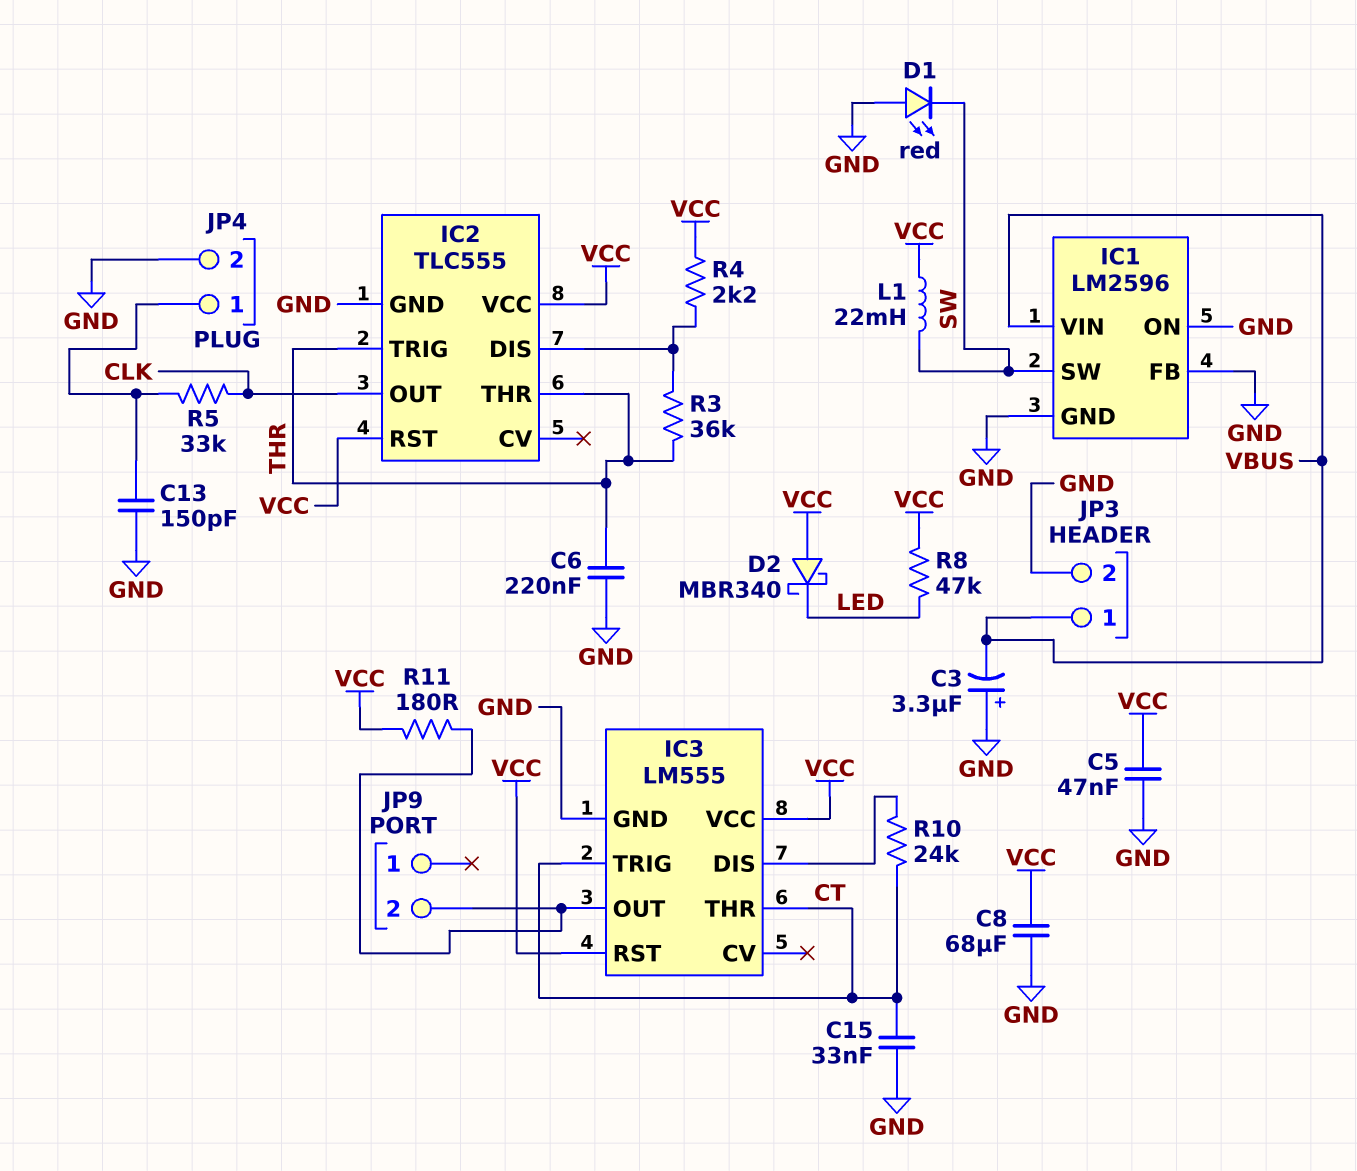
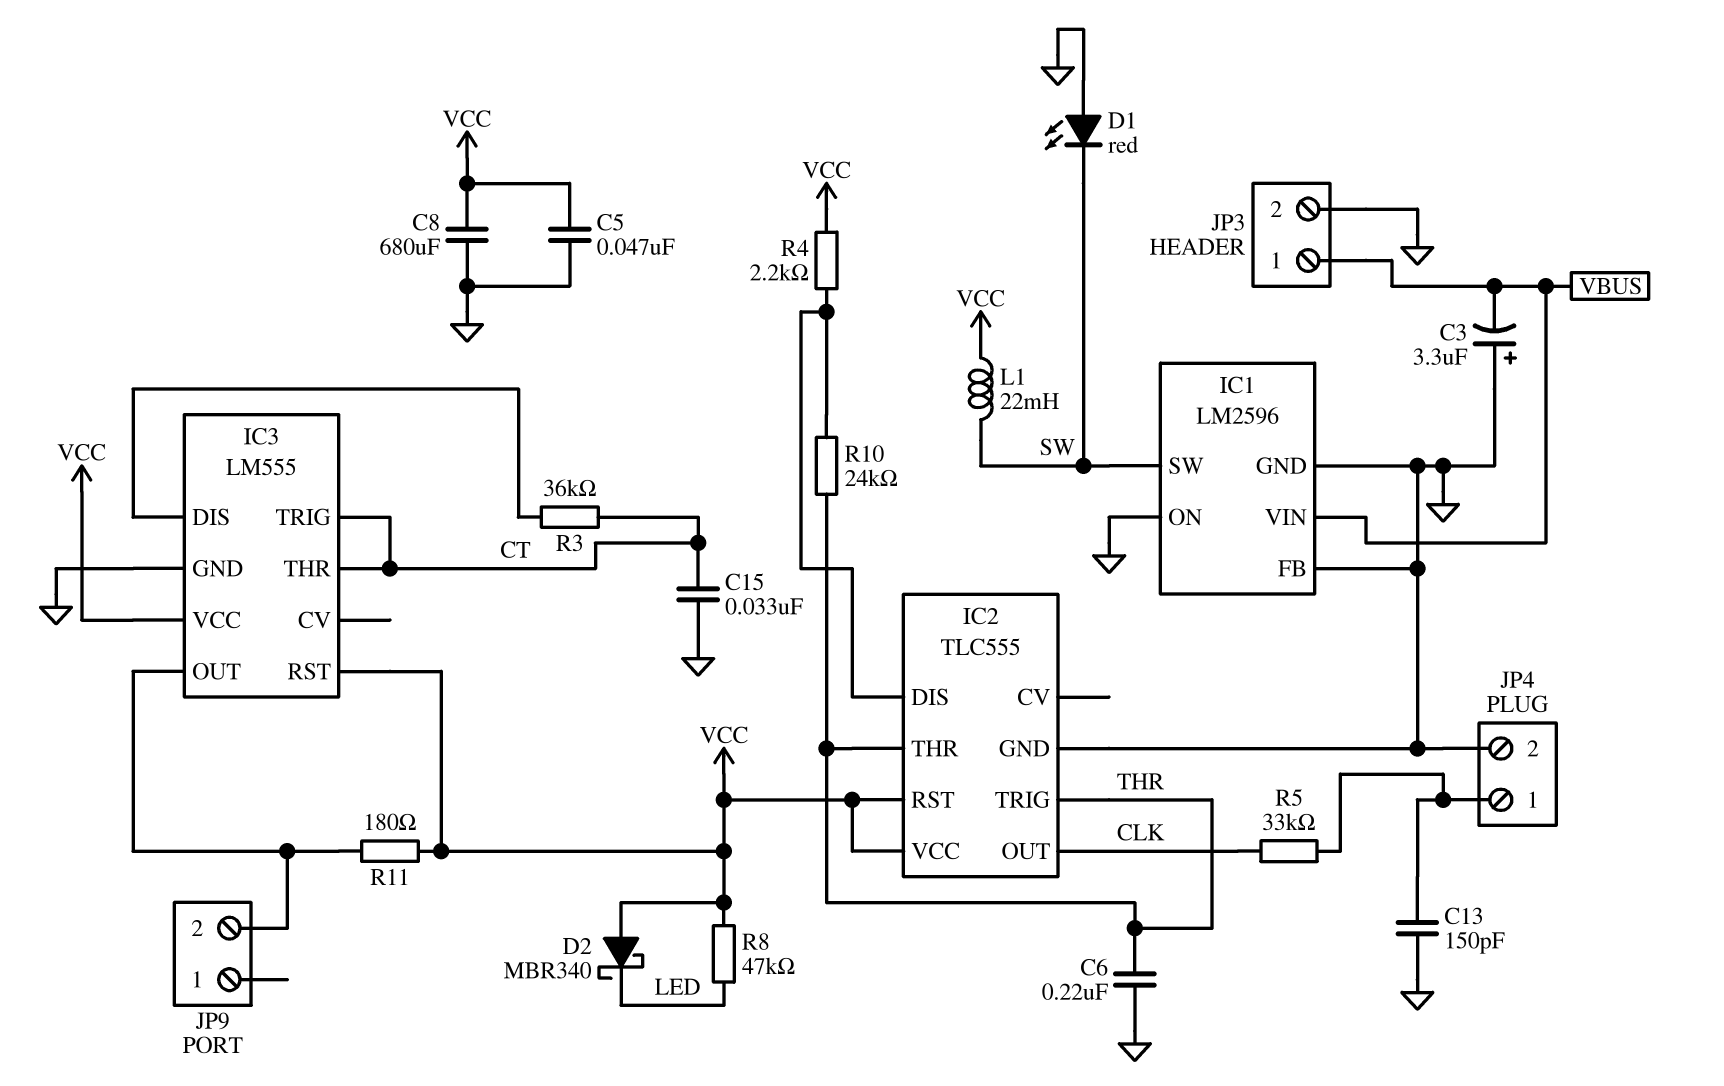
C8: 68uF (GND, VCC) -> 680uF (GND, VCC)
R3: 36k (IC2/DIS, THR) -> 36k (CT, IC3/DIS)
R10: 24k (CT, IC3/DIS) -> 24k (IC2/DIS, THR)

